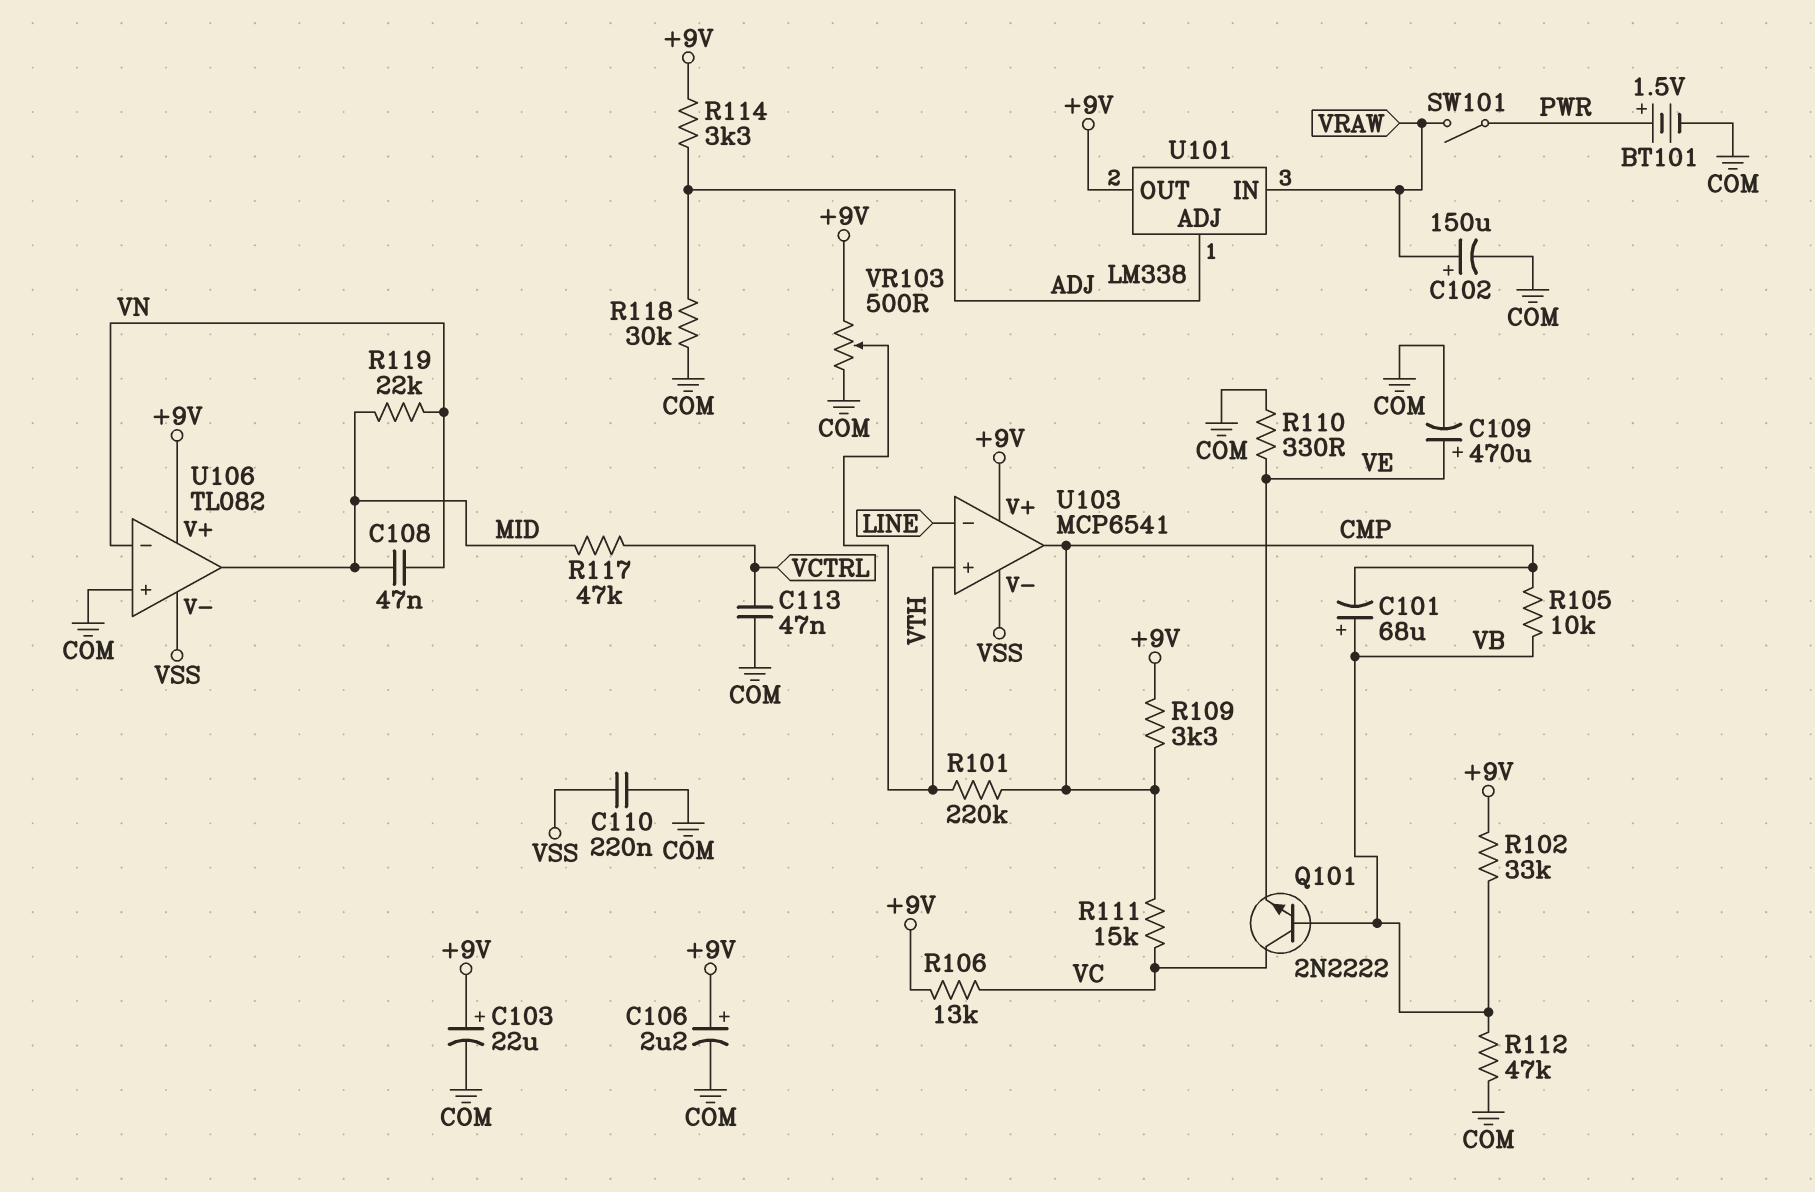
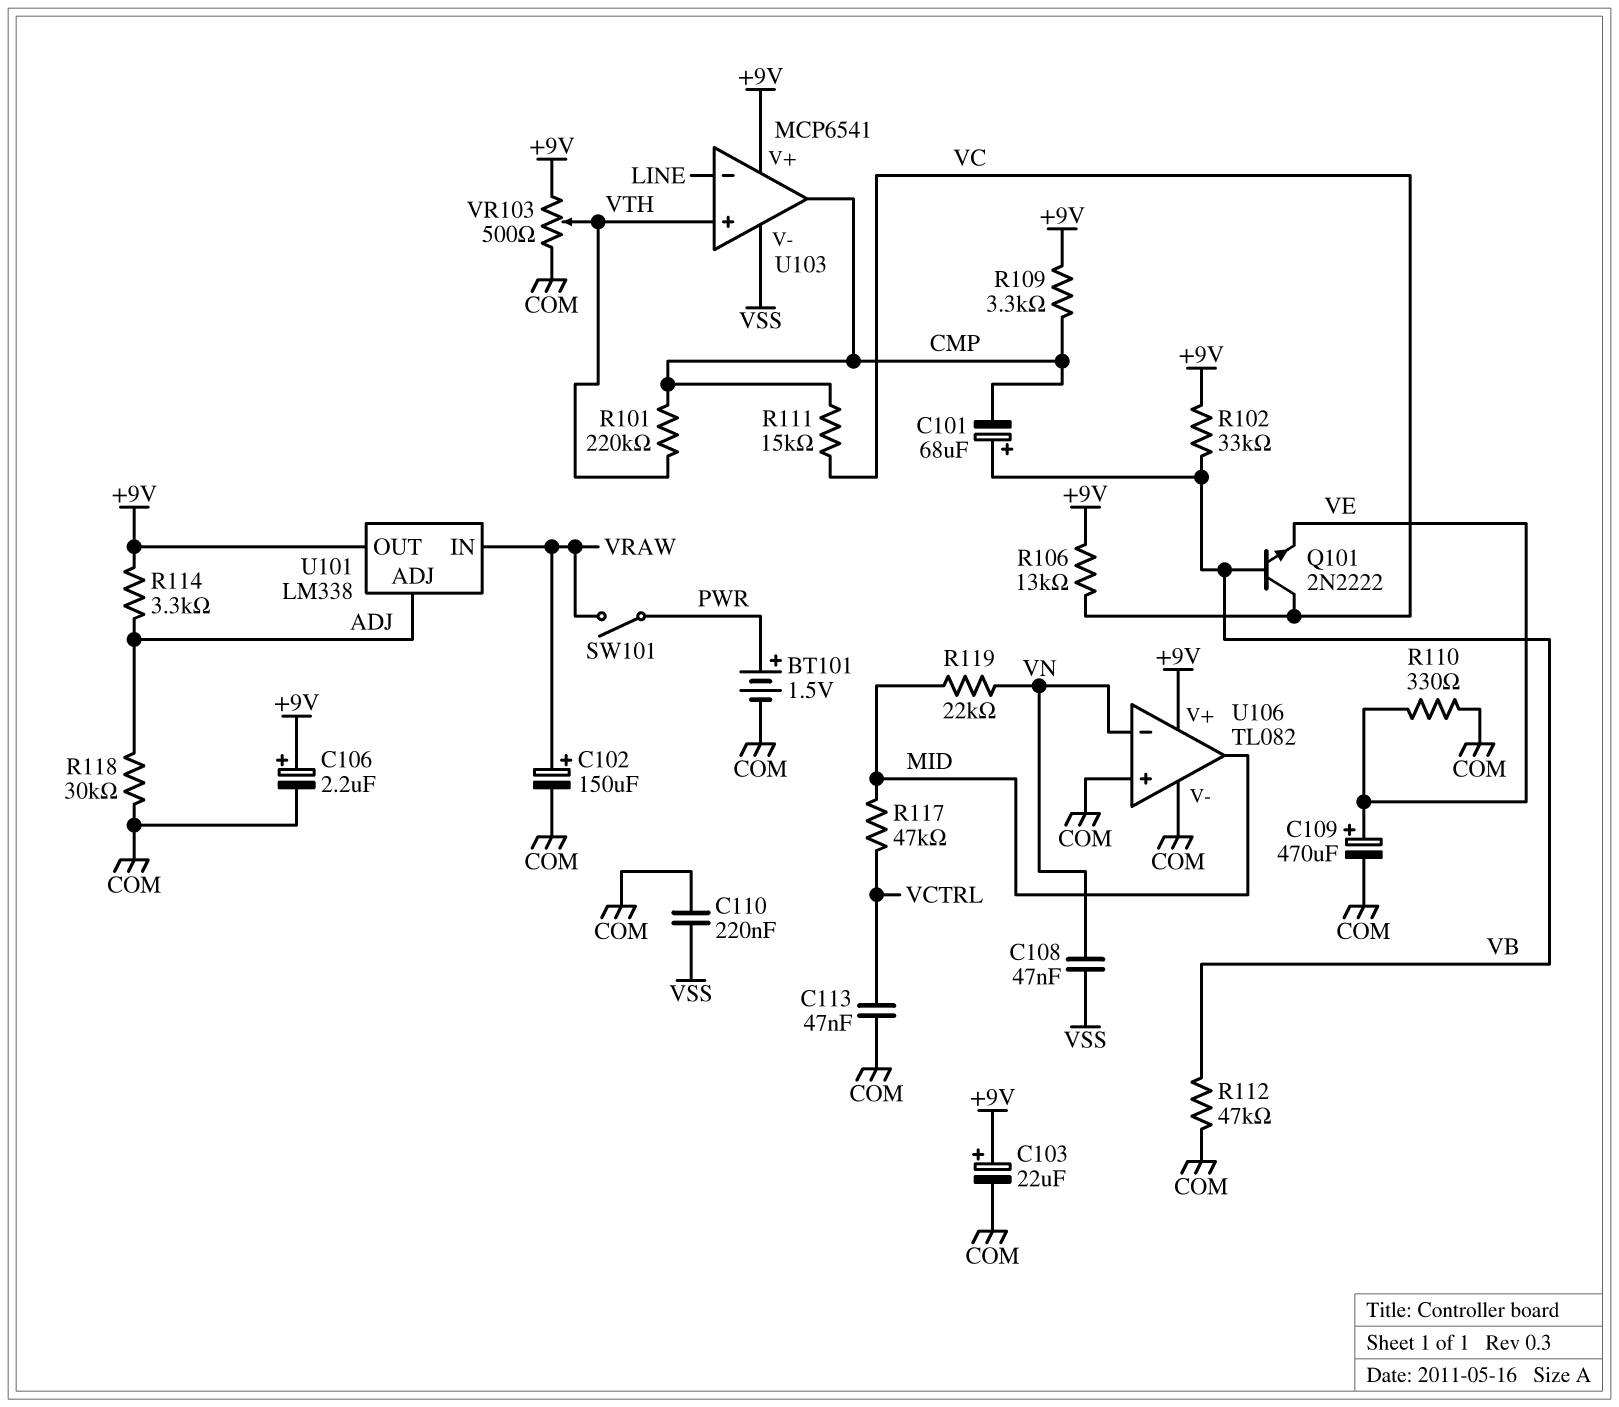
C108: 47nF (MID, VN) -> 47nF (VN, VSS)
R105: 10k (CMP, VB) -> none
U106 pin V-: VSS -> COM

